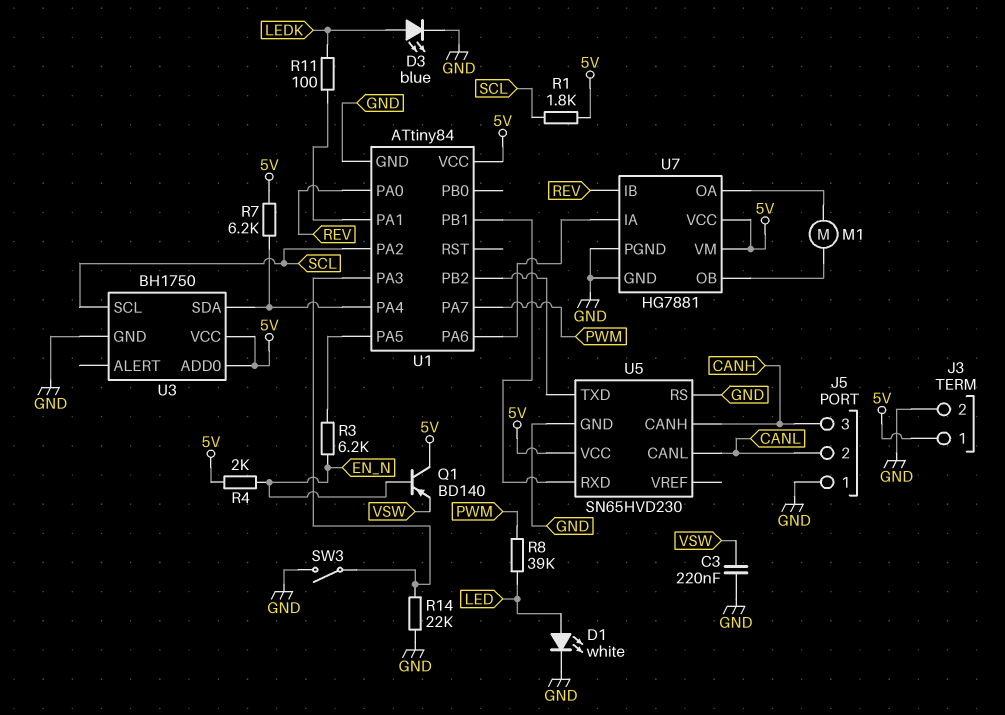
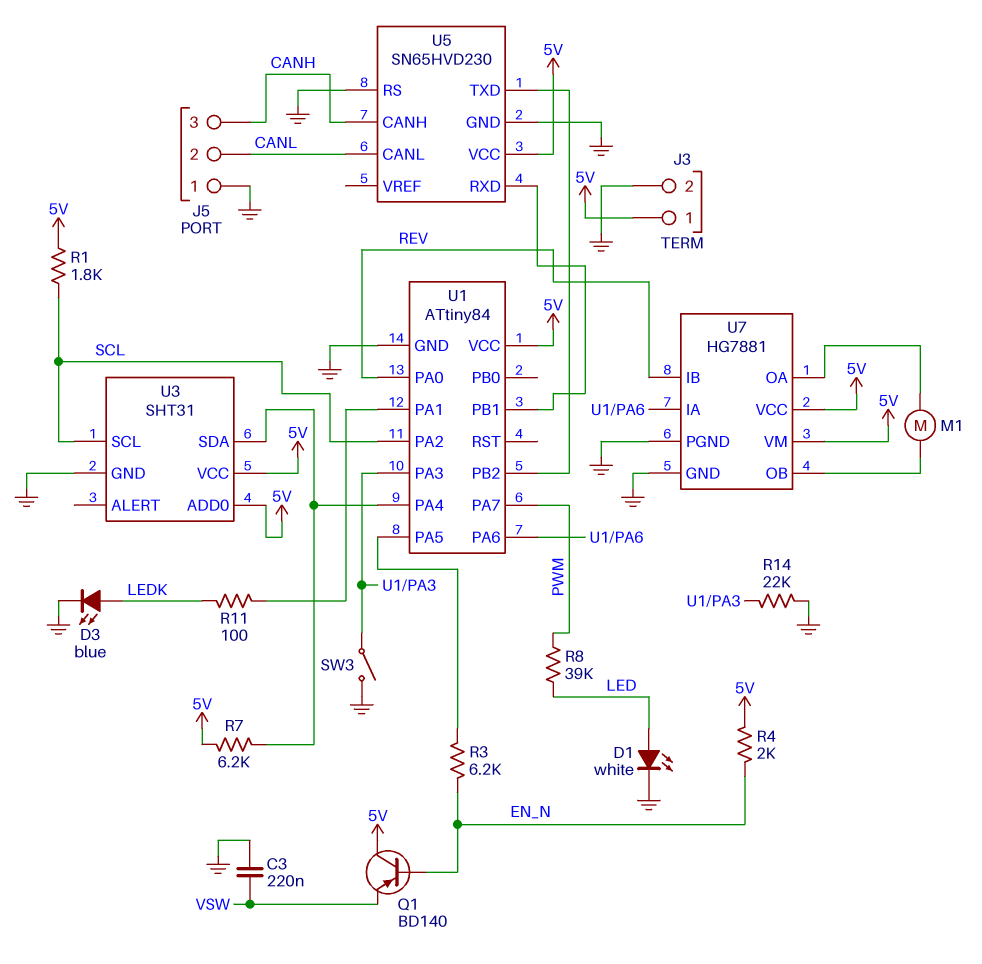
U3: BH1750 -> SHT31

